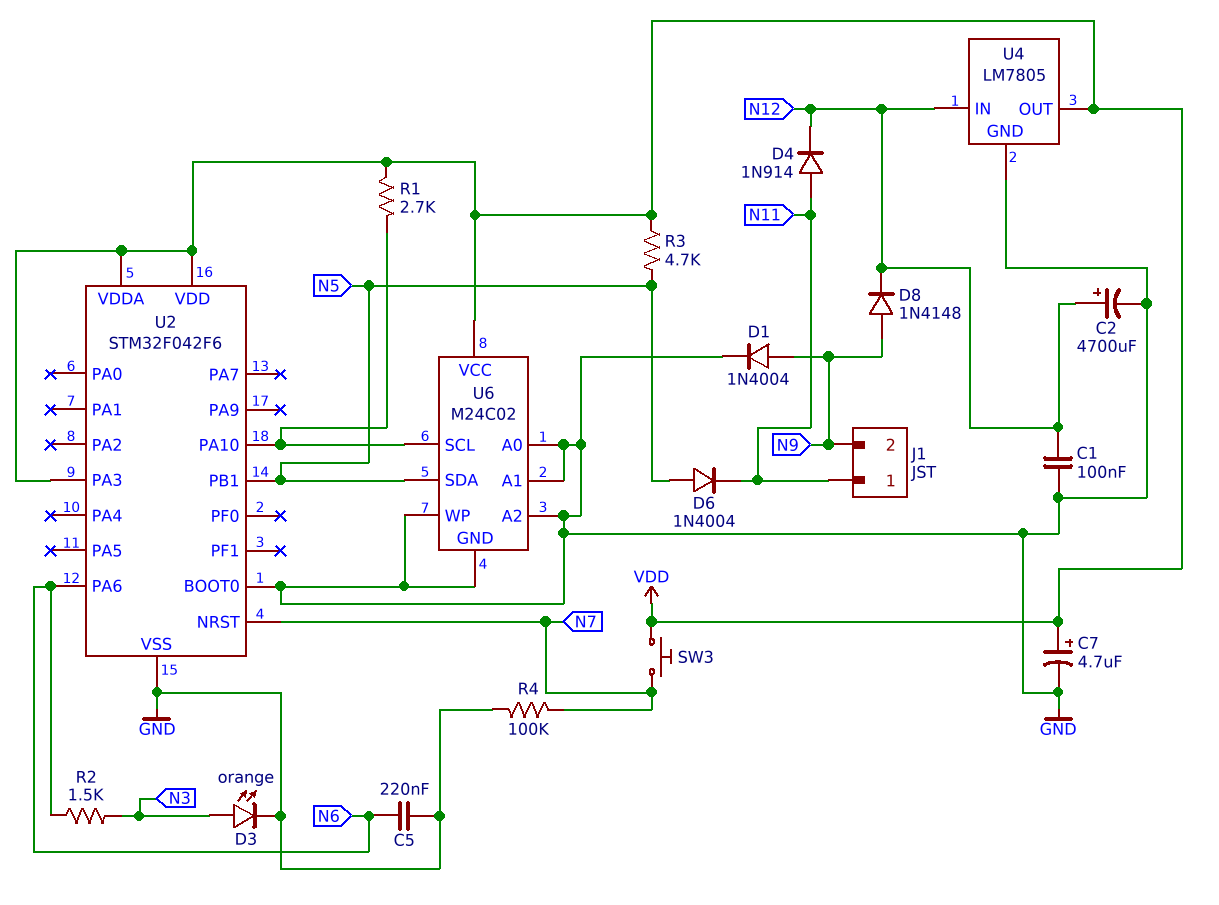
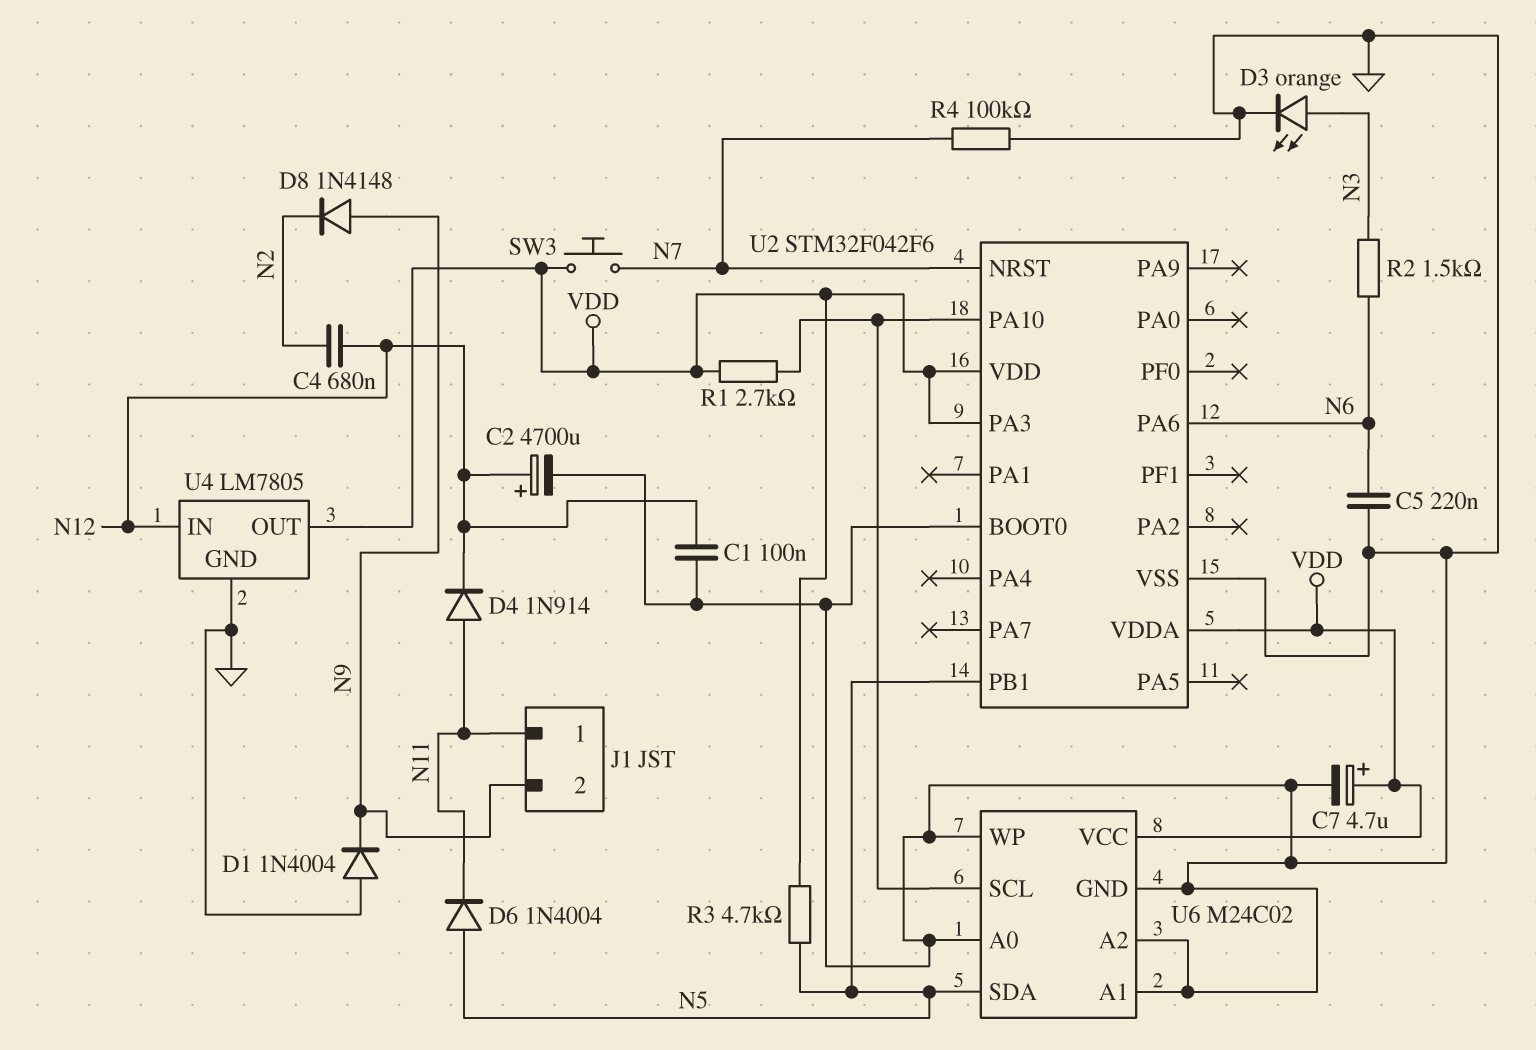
C4: none -> 680nF (N2, N12)
D1: diode 1N4004 (A N9, K GND) -> diode 1N4004 (A GND, K N9)
D8: diode 1N4148 (A N9, K N12) -> diode 1N4148 (A N9, K N2)

